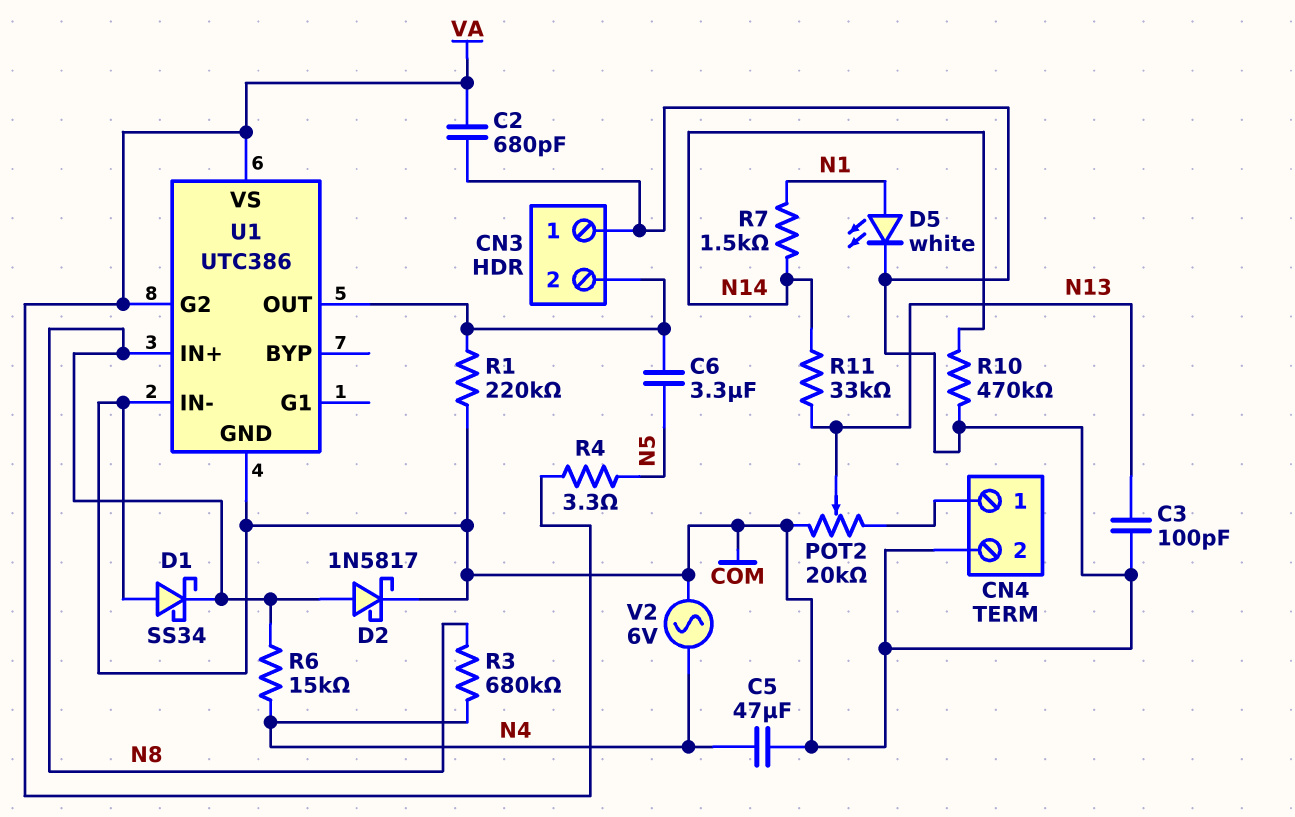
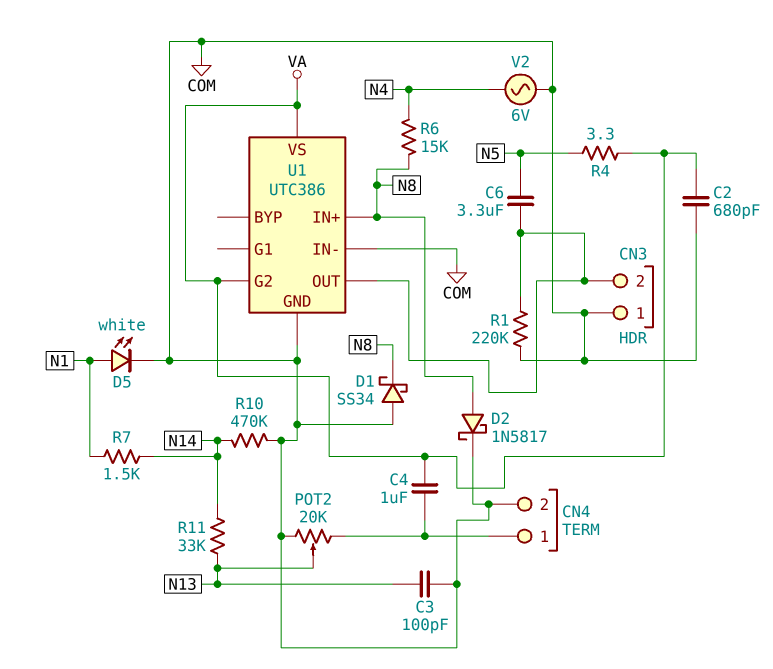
C4: none -> 1uF (CN4/1, VA)
C5: 47uF (COM, N4) -> none
R3: 680k (N4, N8) -> none

